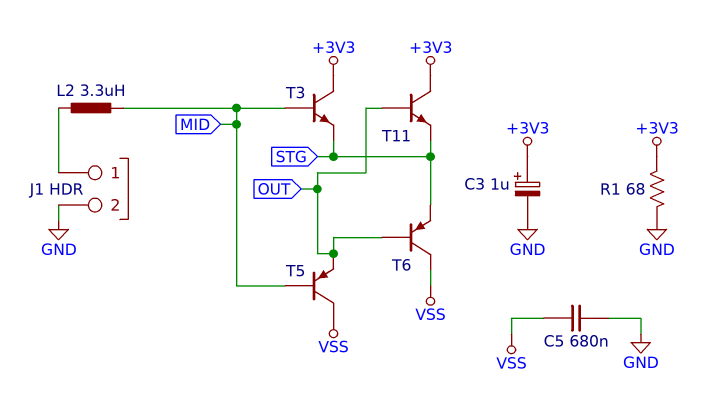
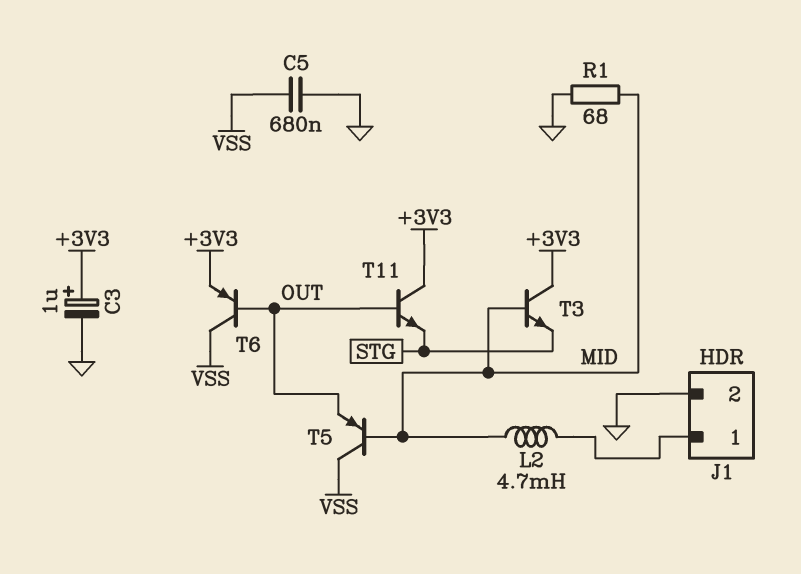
L2: 3.3uH (J1/1, MID) -> 4.7mH (J1/1, MID)
R1: 68 (+3V3, GND) -> 68 (GND, MID)
T6: PNP (B OUT, C VSS, E STG) -> PNP (B OUT, C VSS, E +3V3)

